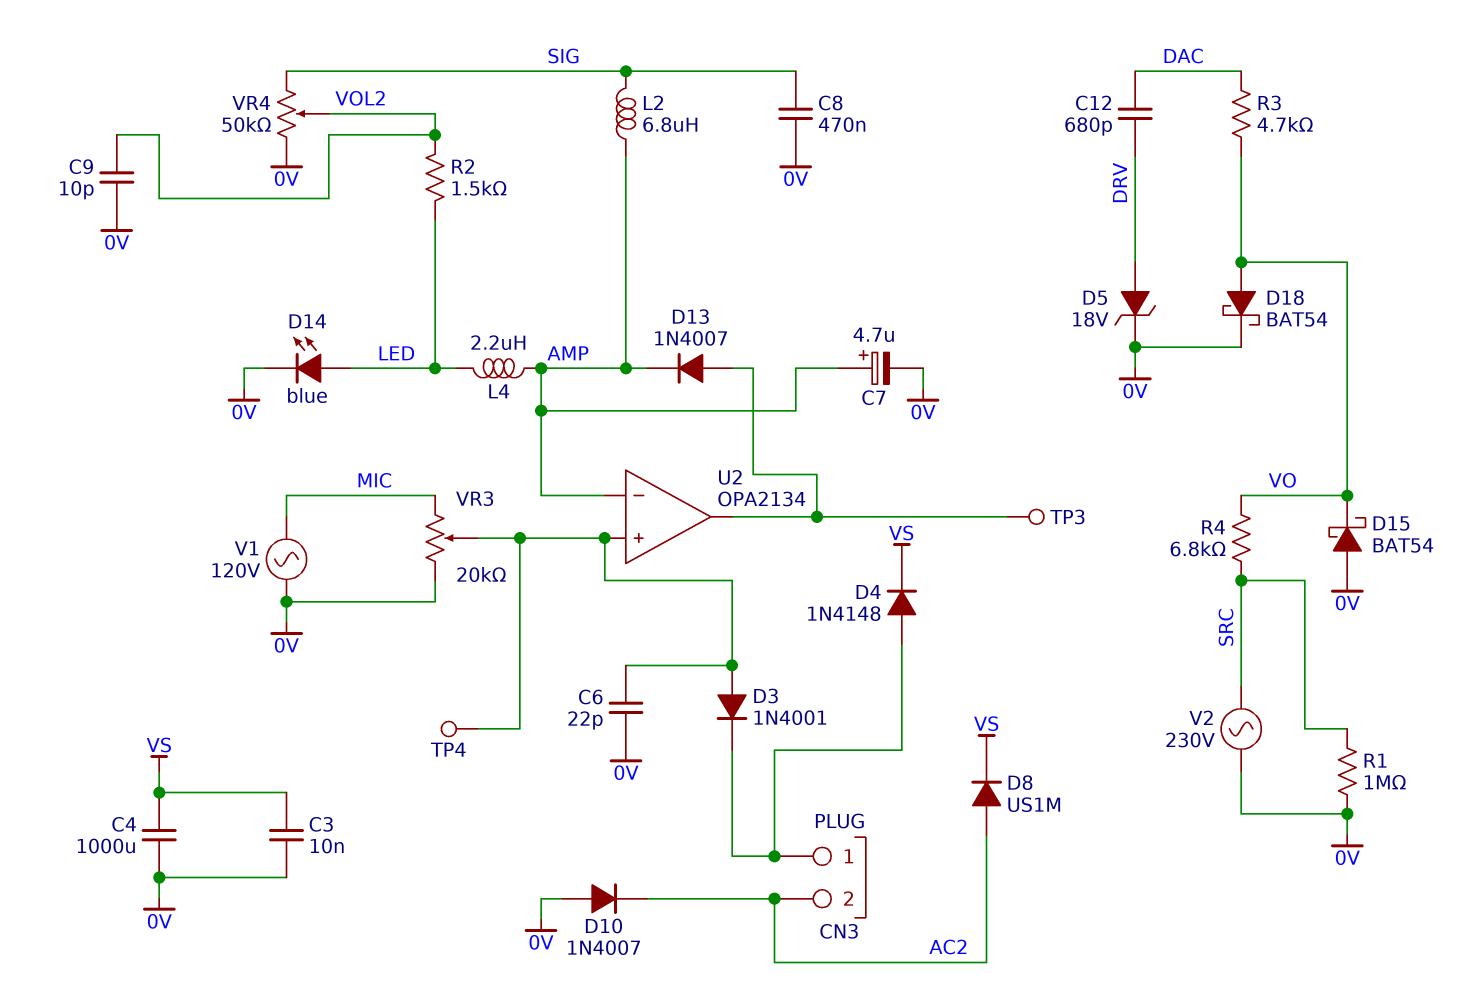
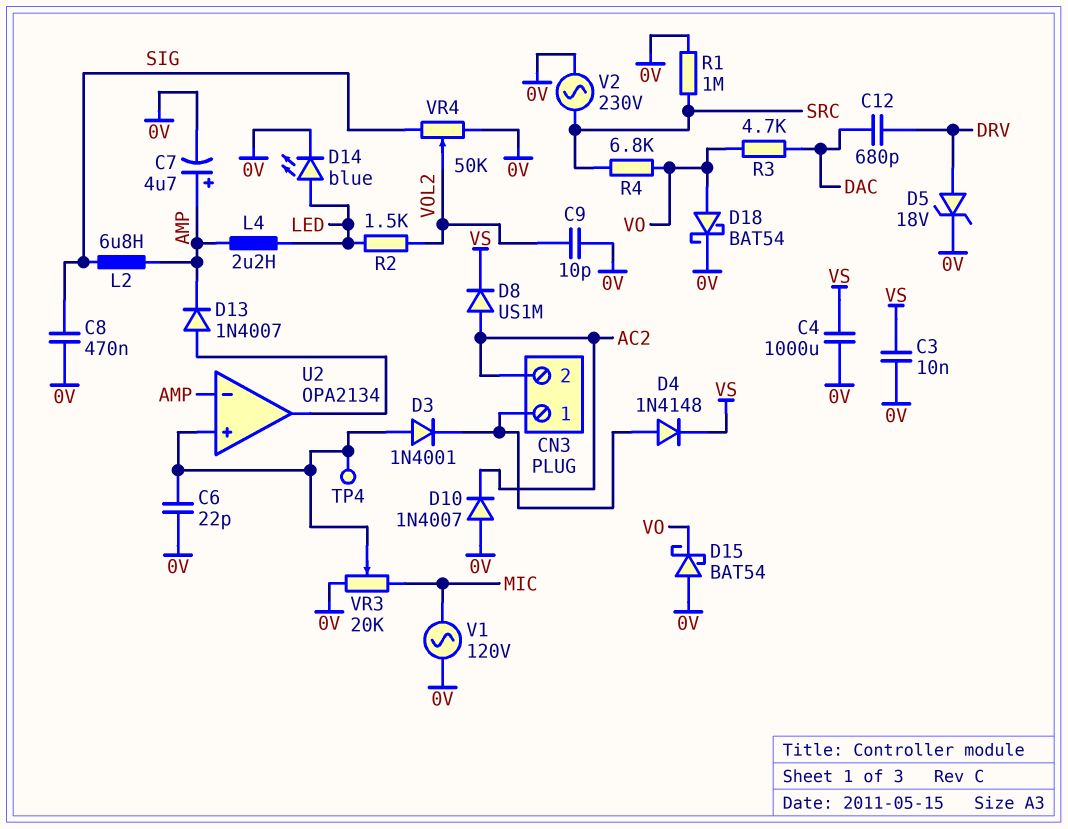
TP3: test point (U2/out) -> none

